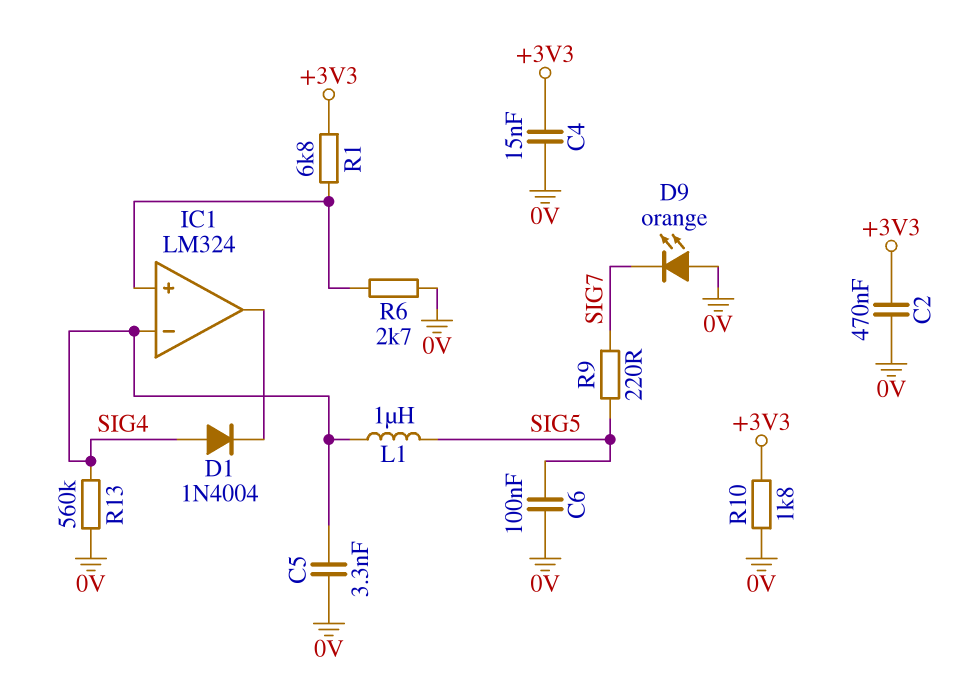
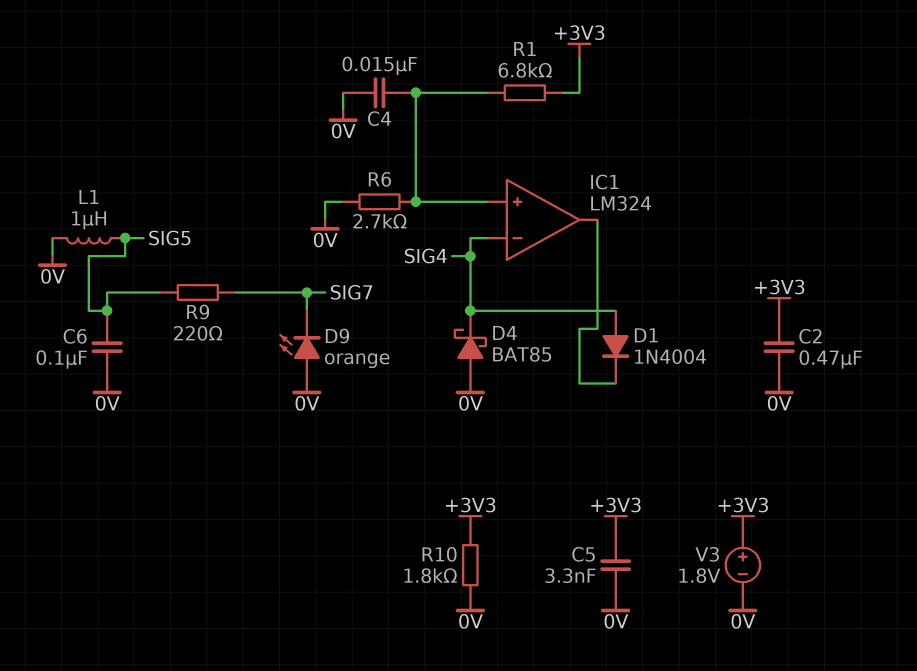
C4: 15nF (+3V3, 0V) -> 15nF (0V, IC1/in+)
C5: 3.3nF (0V, SIG4) -> 3.3nF (+3V3, 0V)
D4: none -> schottky BAT85 (A 0V, K SIG4)
L1: 1uH (SIG4, SIG5) -> 1uH (0V, SIG5)
R13: 560k (0V, SIG4) -> none
V3: none -> 1.8V (plus +3V3, minus 0V)

